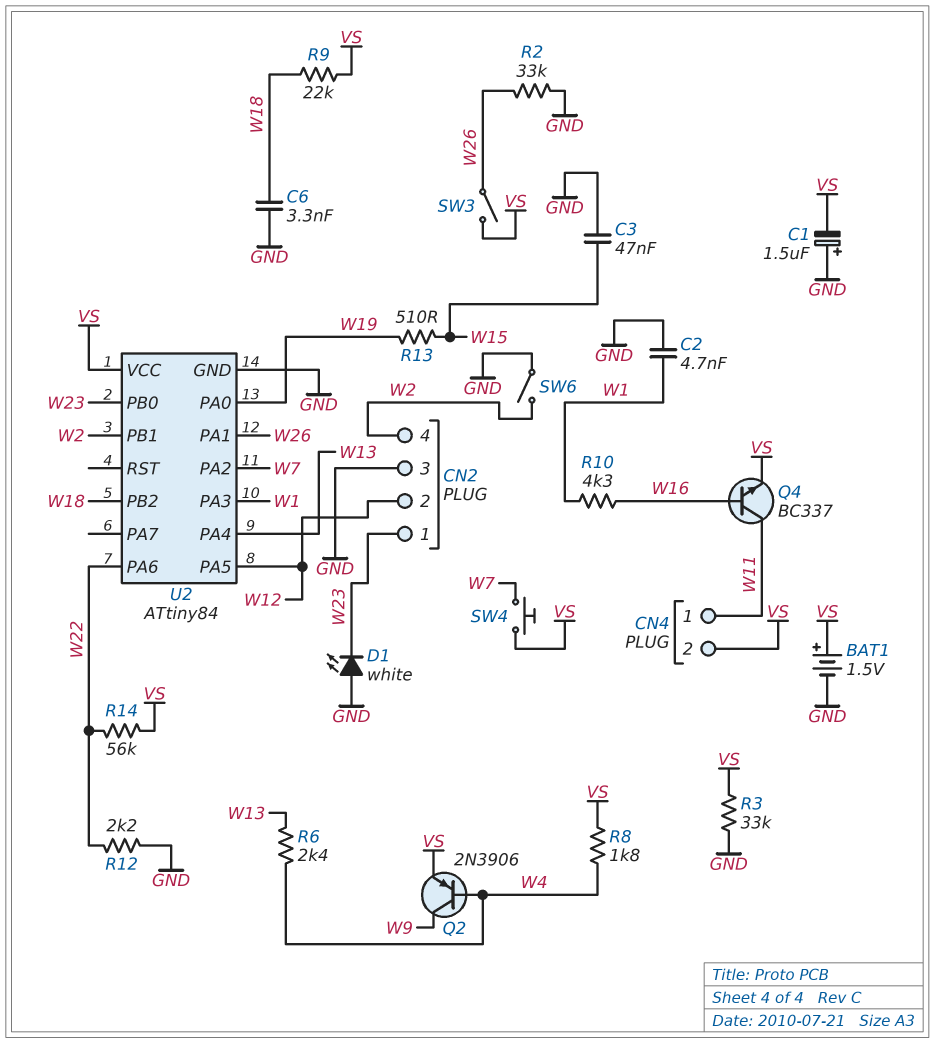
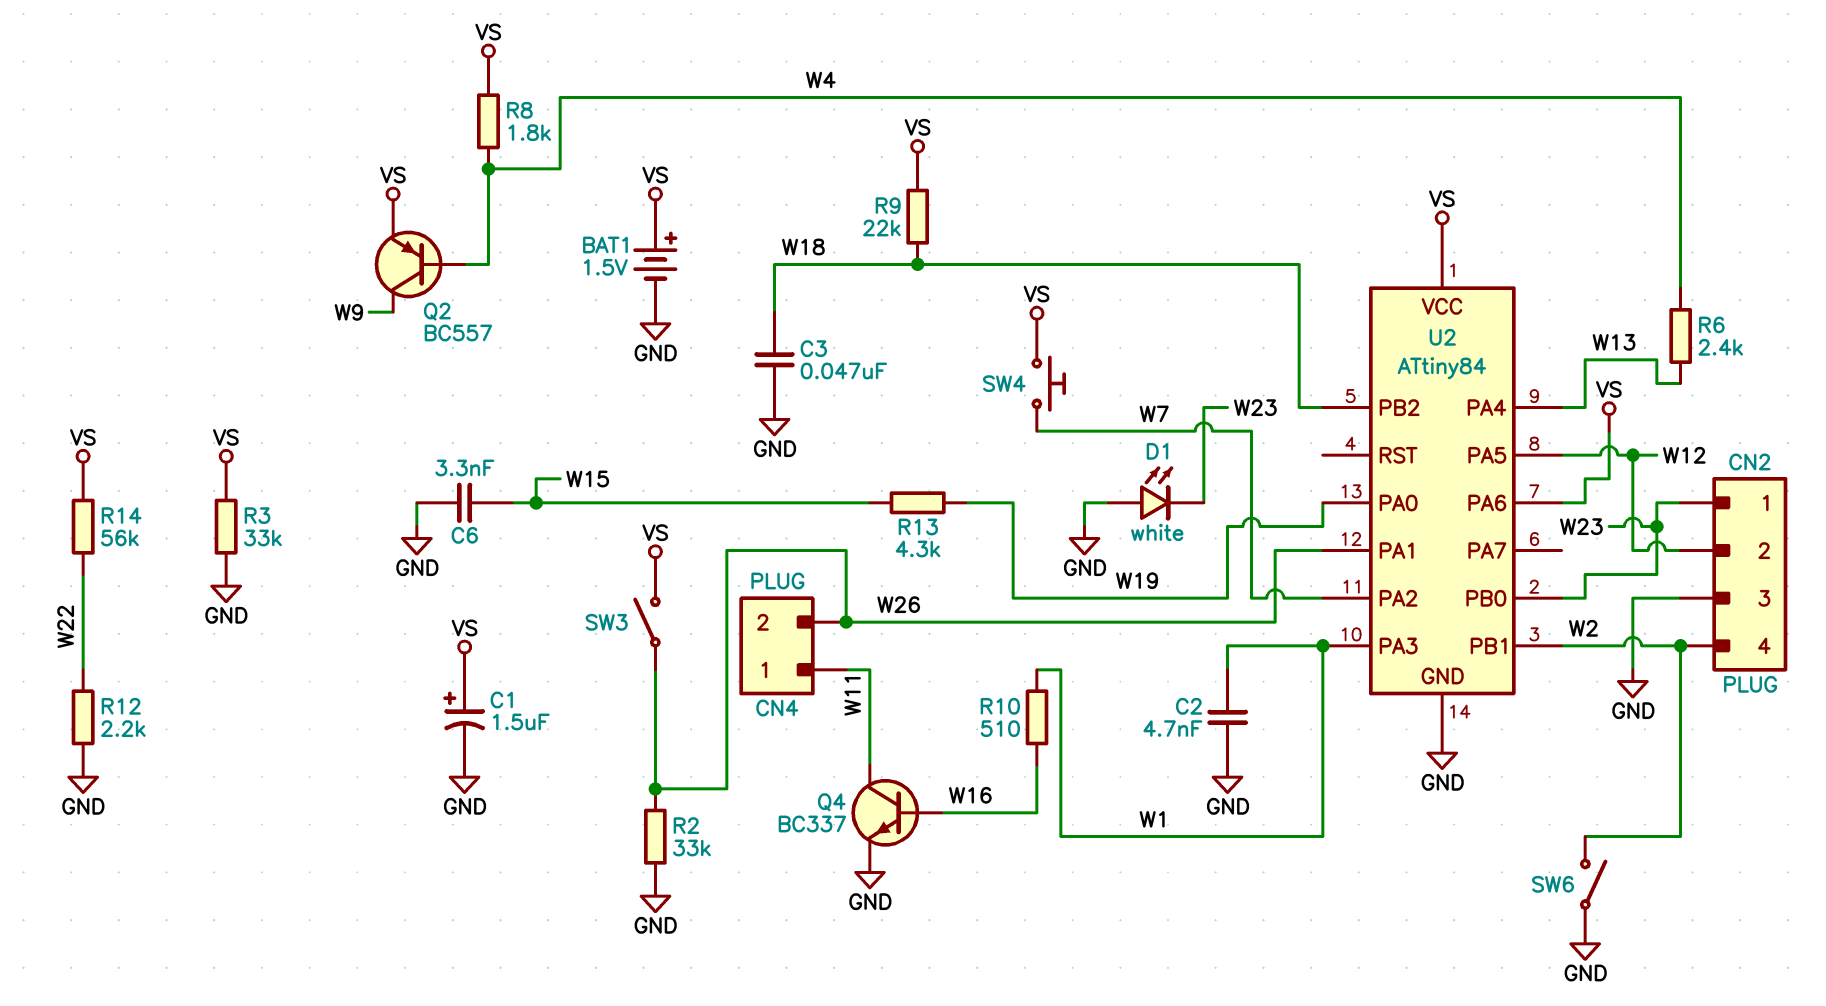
C1: 1.5uF (plus GND, minus VS) -> 1.5uF (plus VS, minus GND)
C3: 47nF (GND, W15) -> 47nF (GND, W18)
C6: 3.3nF (GND, W18) -> 3.3nF (GND, W15)
CN4 pin 2: VS -> W26
Q2: PNP 2N3906 (B W4, C W9, E VS) -> PNP BC557 (B W4, C W9, E VS)
Q4: NPN BC337 (B W16, C W11, E VS) -> NPN BC337 (B W16, C W11, E GND)
R10: 4.3k (W1, W16) -> 510 (W1, W16)
R13: 510 (W15, W19) -> 4.3k (W15, W19)
U2 pin PA6: W22 -> VS

